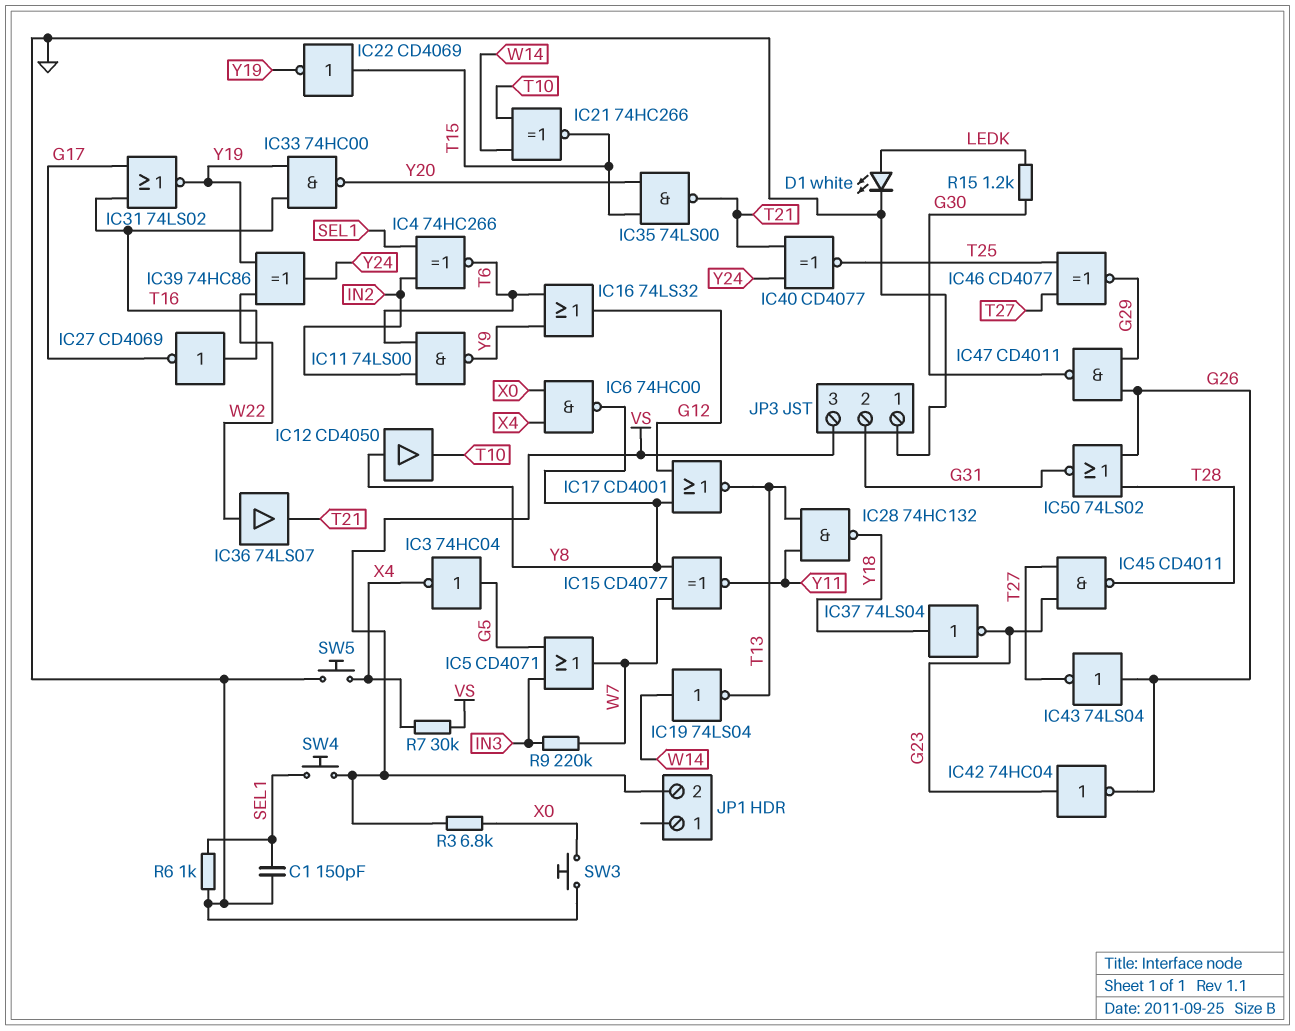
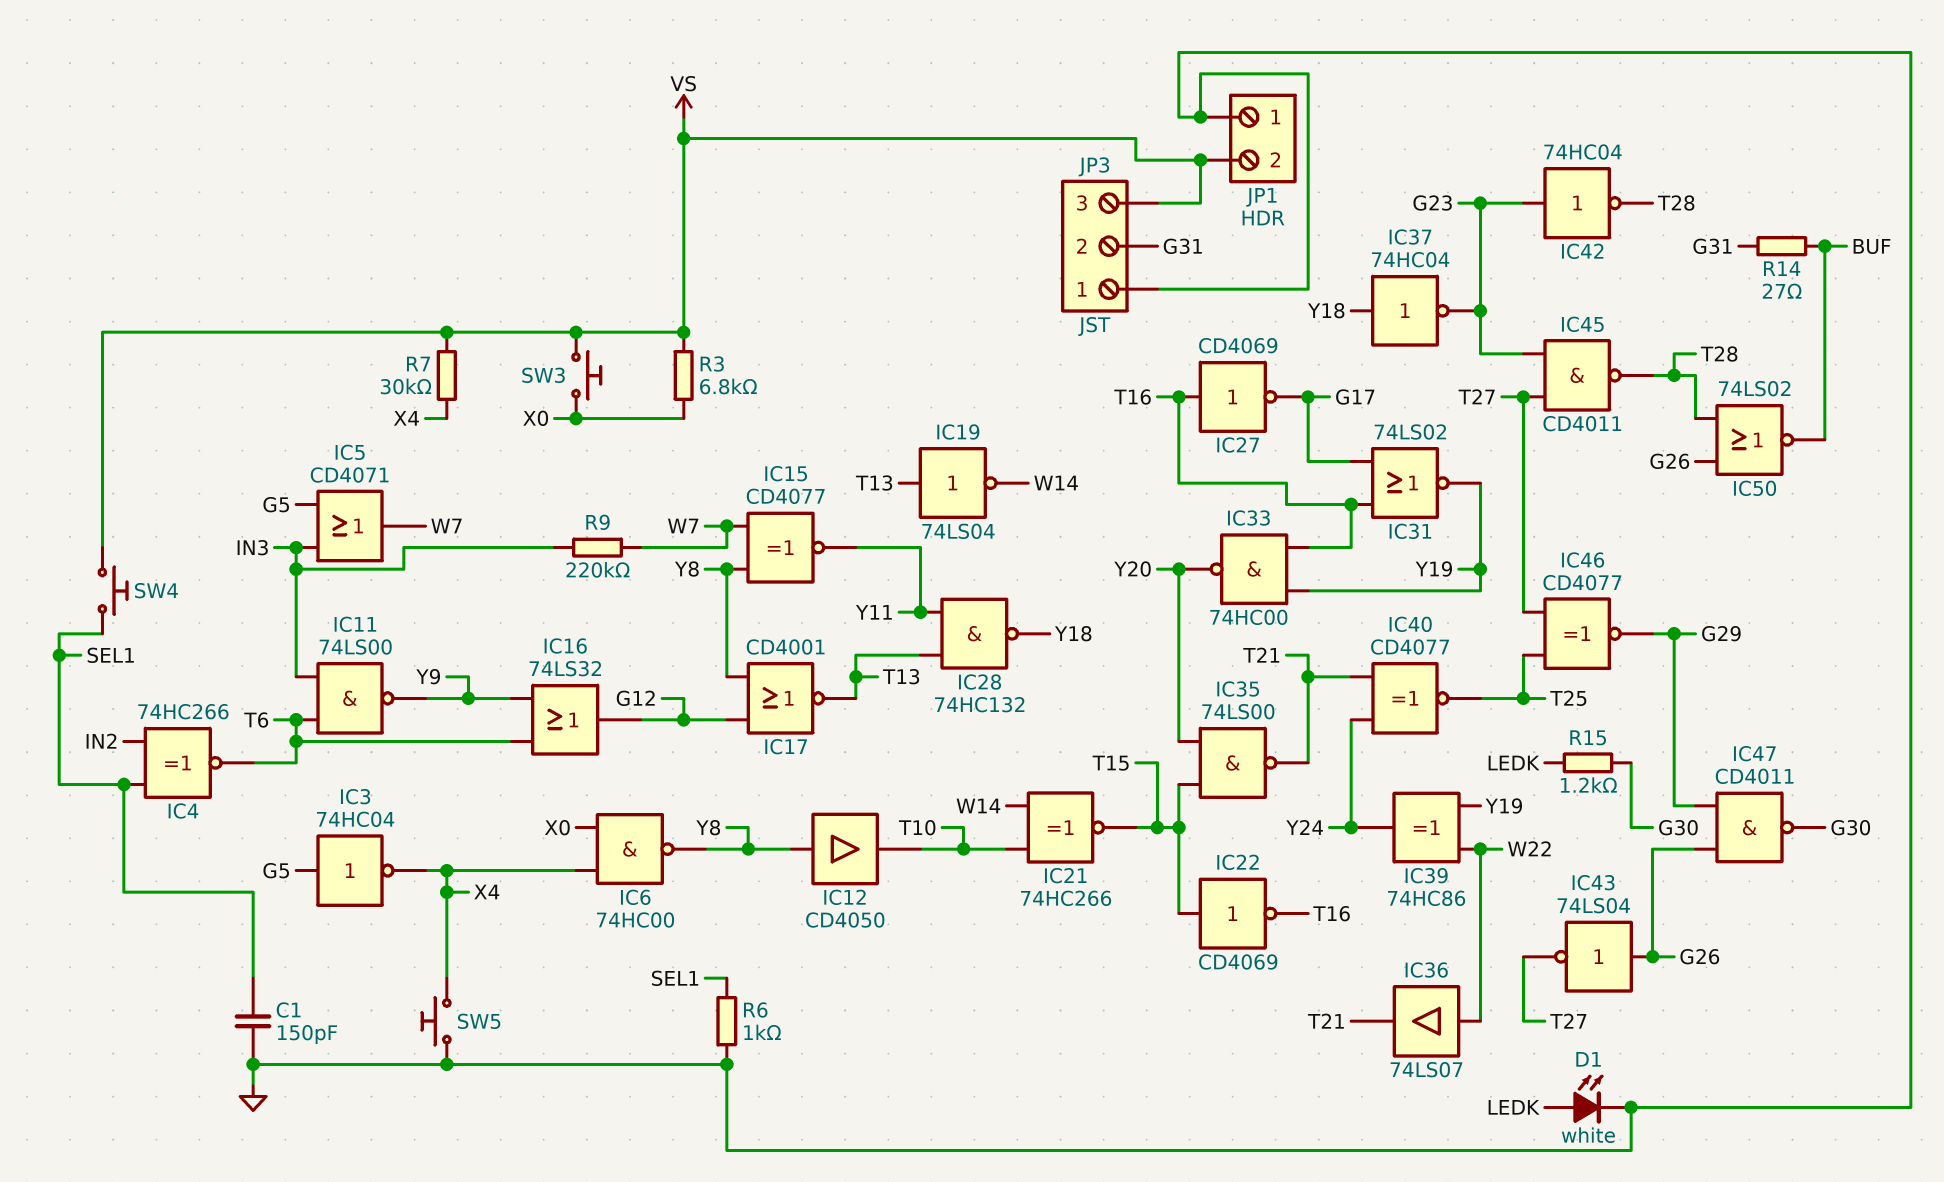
IC11: NAND 74LS00 (in IN2, in T6, out Y9) -> NAND 74LS00 (in IN3, in T6, out Y9)
IC19: NOT 74LS04 (in W14, out T13) -> NOT 74LS04 (in T13, out W14)
IC22: NOT CD4069 (in T15, out Y19) -> NOT CD4069 (in T15, out T16)
IC37: NOT 74LS04 (in Y18, out G23) -> NOT 74HC04 (in Y18, out G23)
IC42: NOT 74HC04 (in G23, out G26) -> NOT 74HC04 (in G23, out T28)
IC50: NOR 74LS02 (in G26, in T28, out G31) -> NOR 74LS02 (in G26, in T28, out BUF)
JP1 pin 1: none -> GND
R14: none -> 27 (BUF, G31)
SW3: button (GND, X0) -> button (VS, X0)

